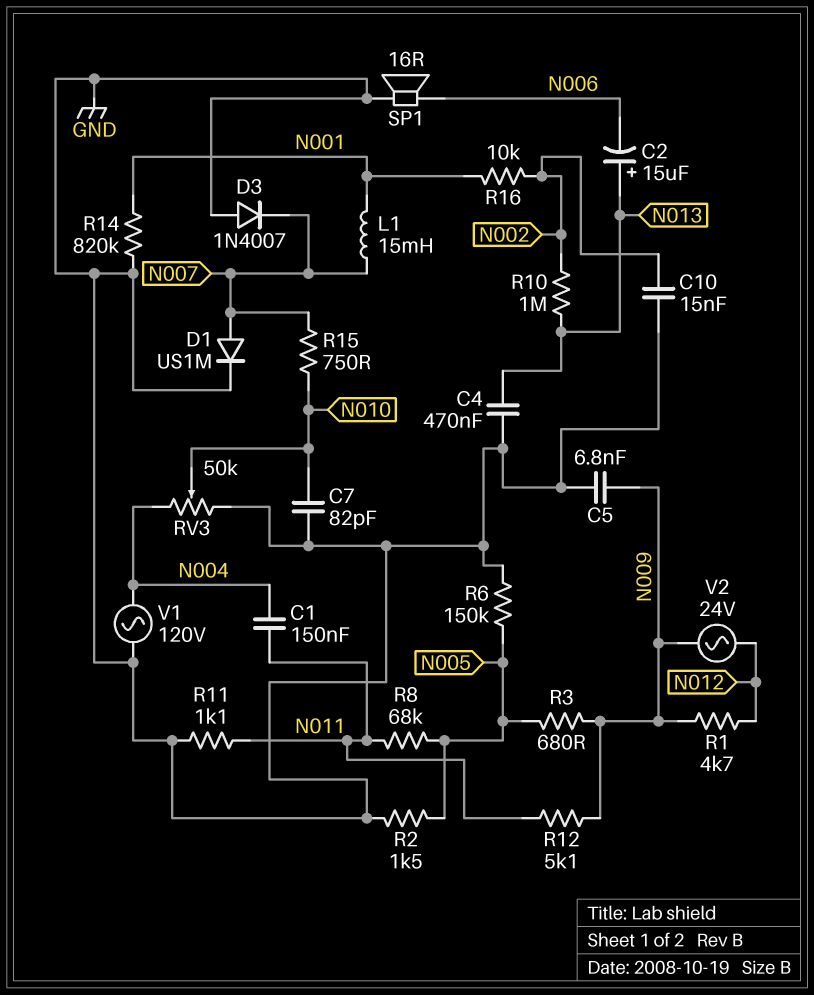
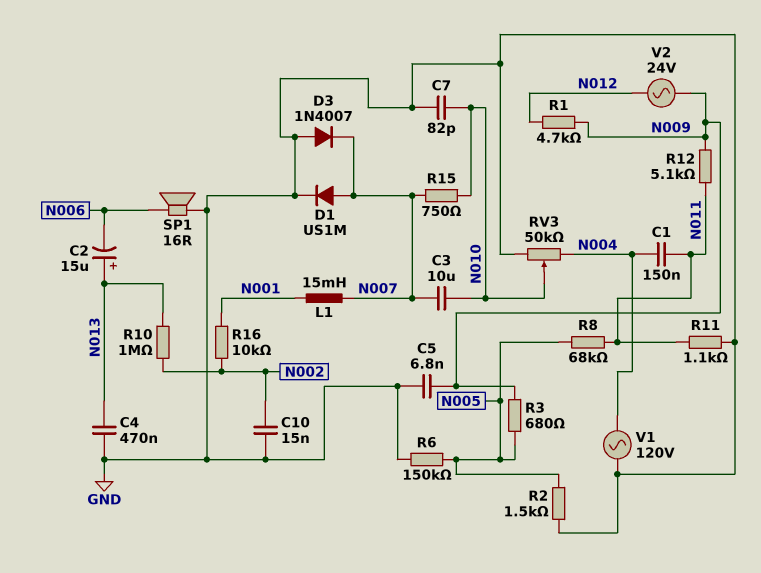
C3: none -> 10uF (N007, N010)
R14: 820k (GND, N001) -> none

